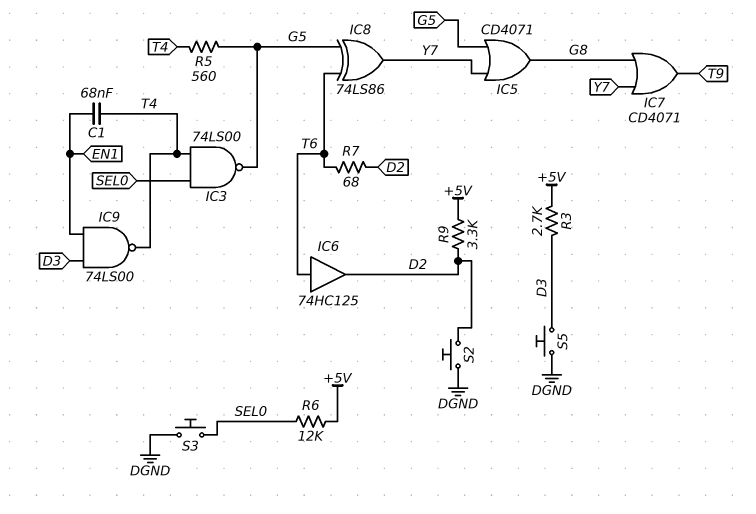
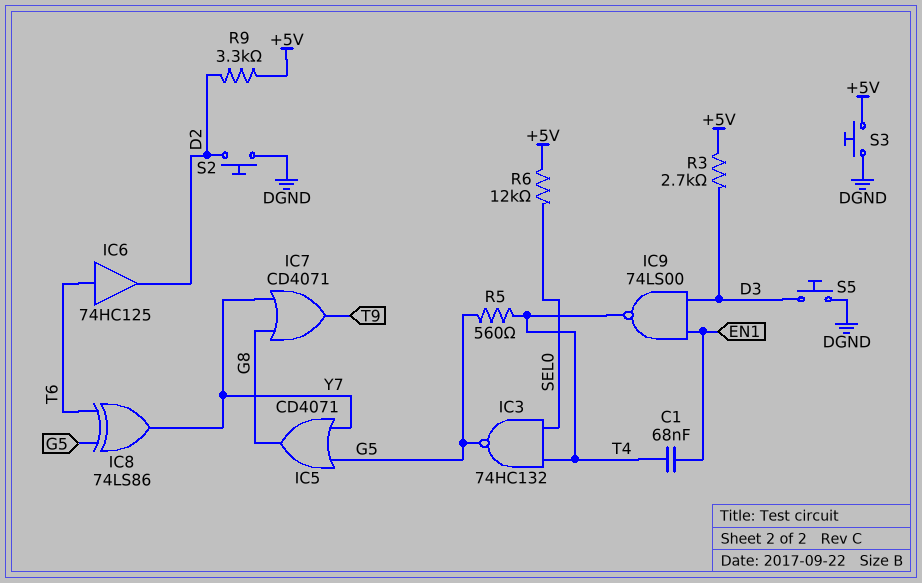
IC3: NAND 74LS00 (in SEL0, in T4, out G5) -> NAND 74HC132 (in SEL0, in T4, out G5)
R7: 68 (D2, T6) -> none
S3: button (DGND, SEL0) -> button (+5V, DGND)

